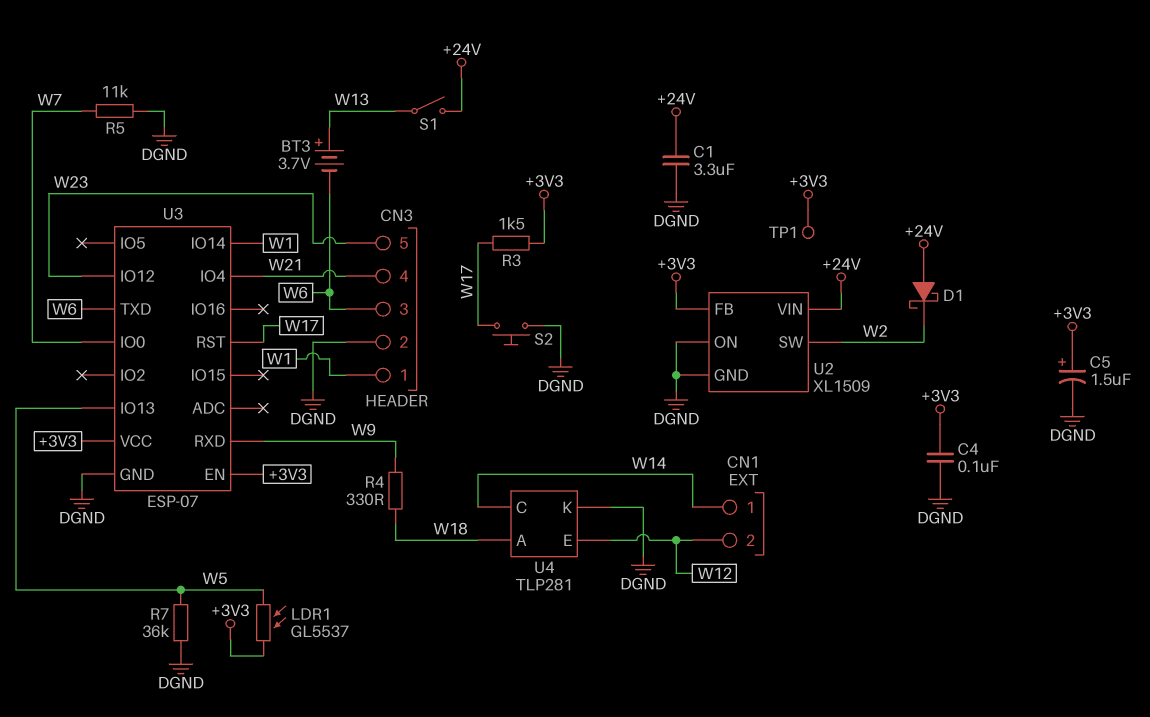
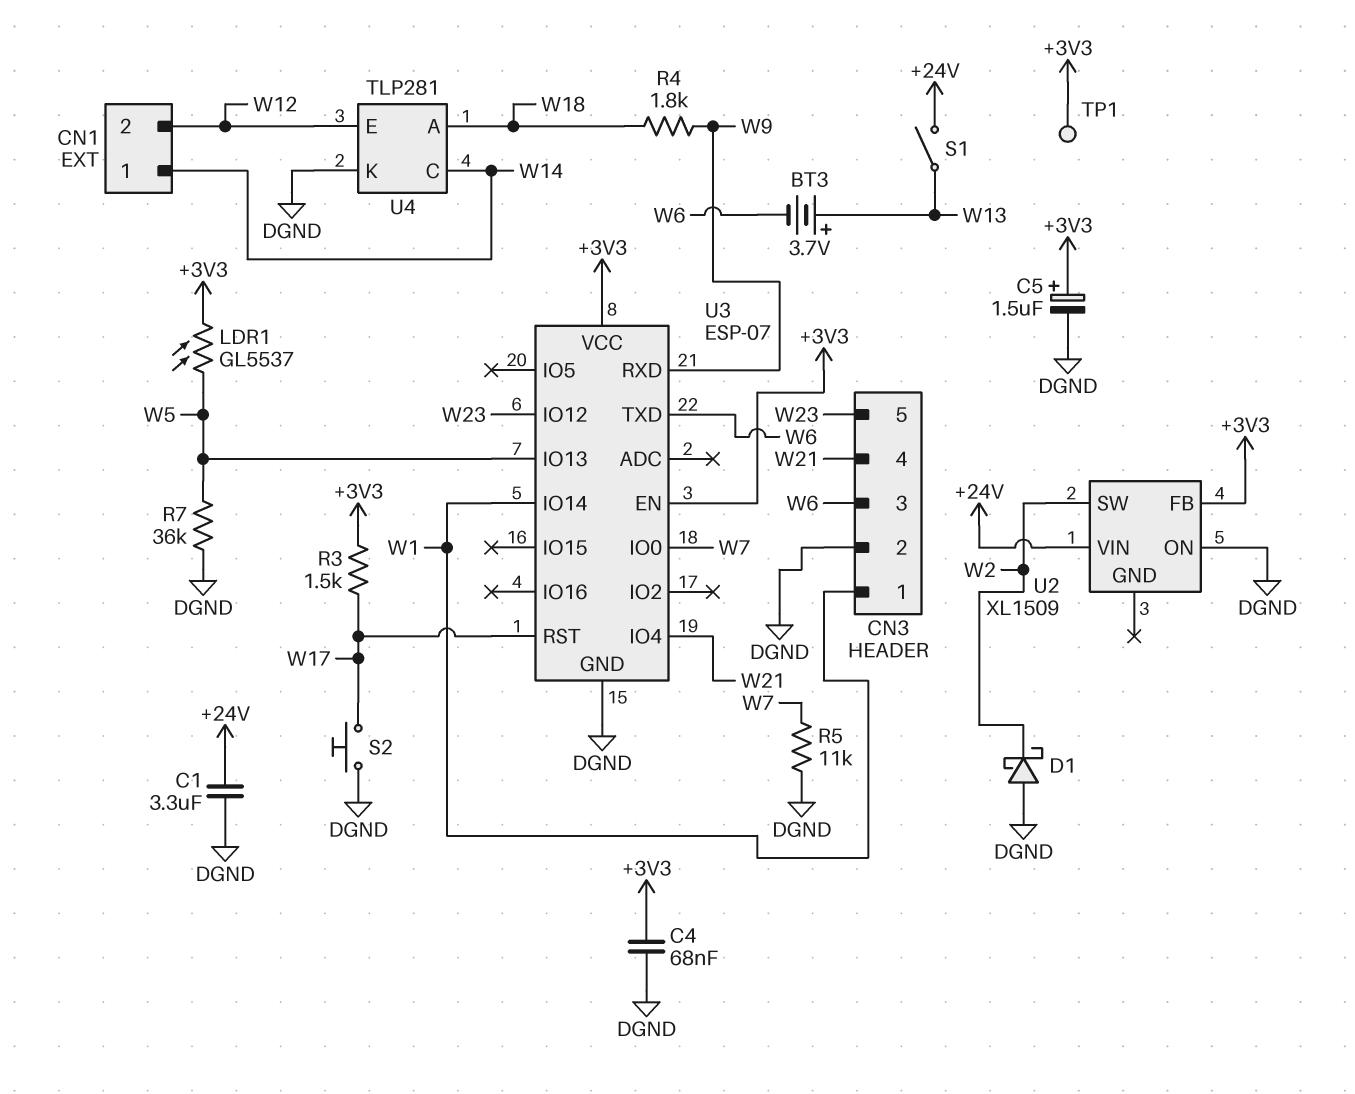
C4: 100nF (+3V3, DGND) -> 68nF (+3V3, DGND)
D1: schottky (A +24V, K W2) -> schottky (A DGND, K W2)
R4: 330 (W9, W18) -> 1.8k (W9, W18)
U2 pin GND: DGND -> none

